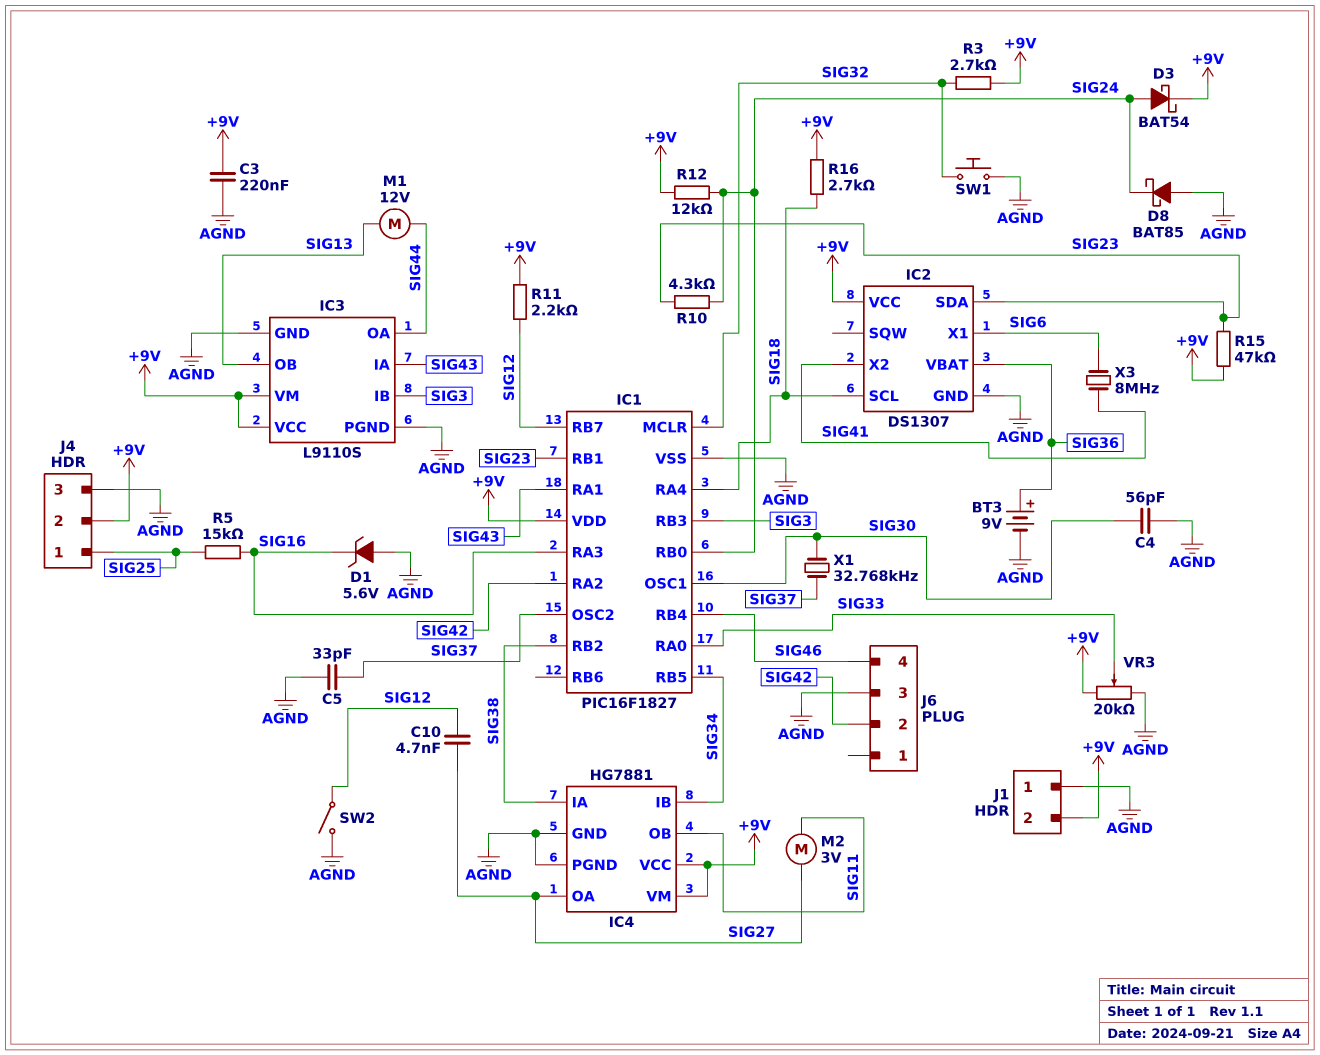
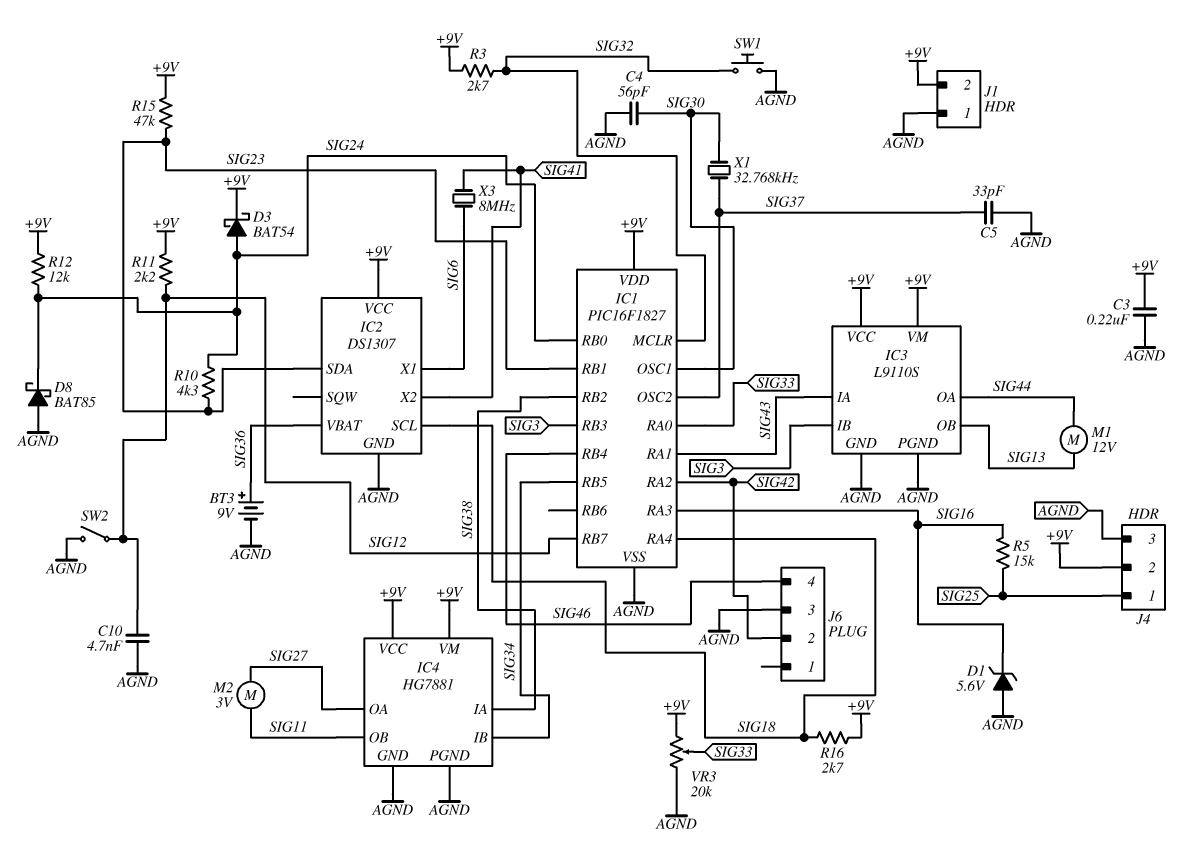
C10: 4.7nF (SIG12, SIG27) -> 4.7nF (AGND, SIG12)

